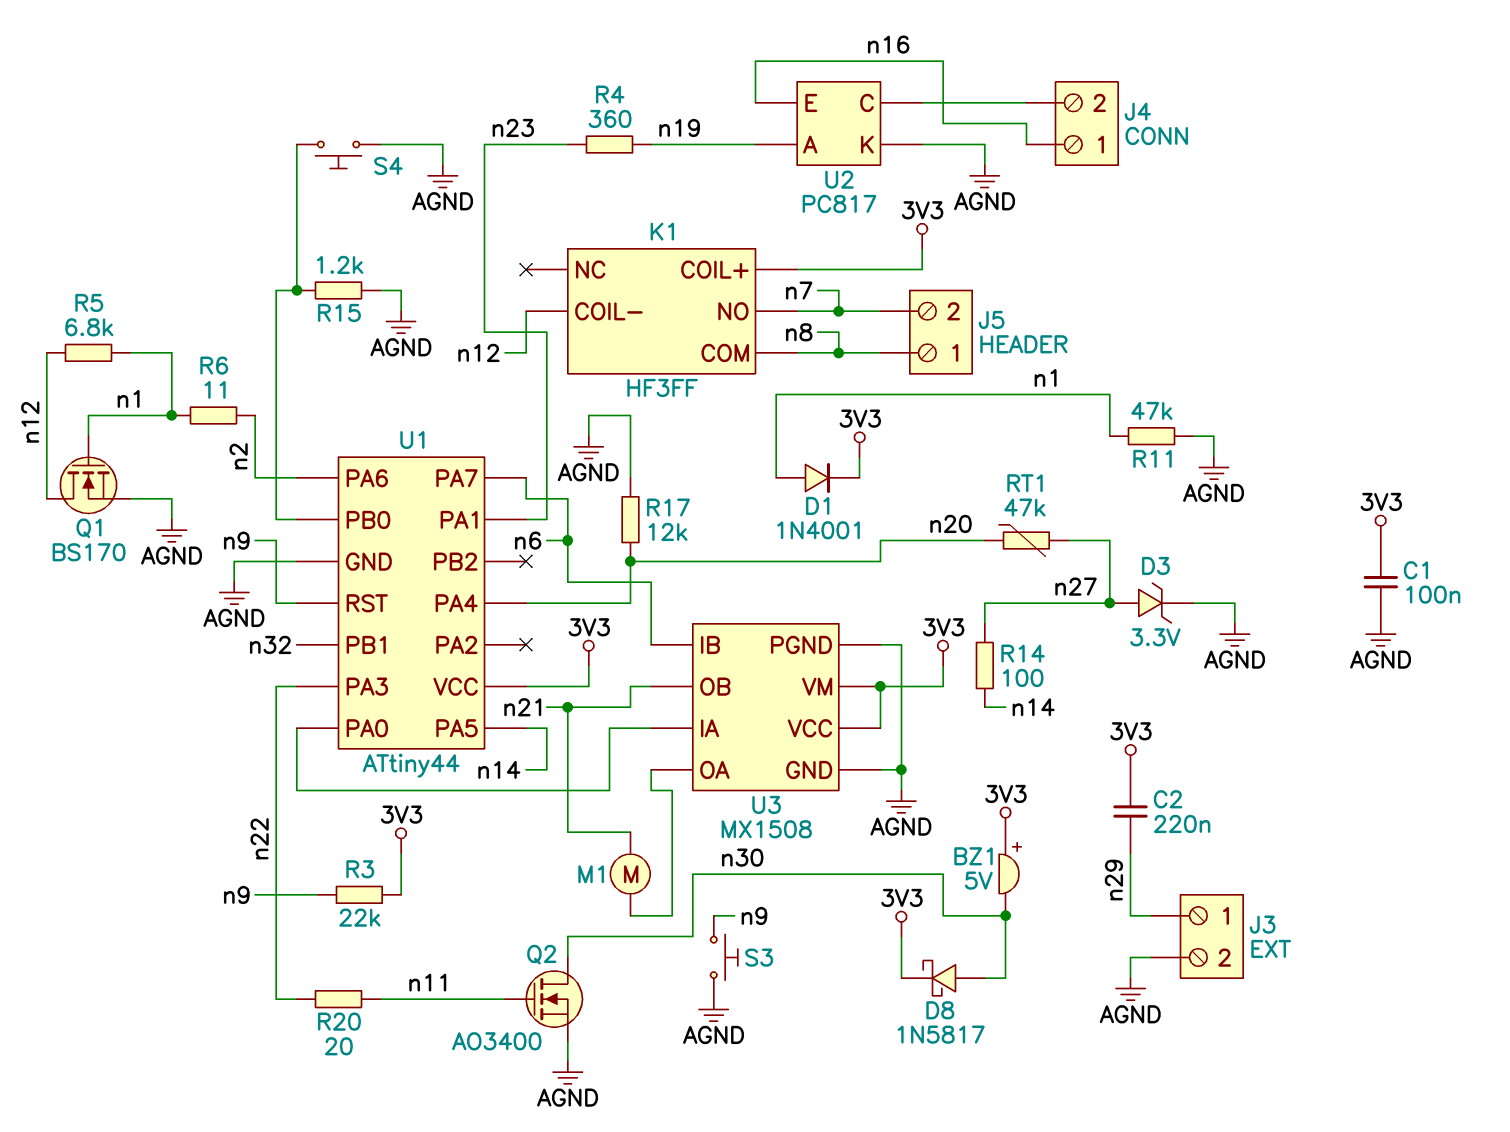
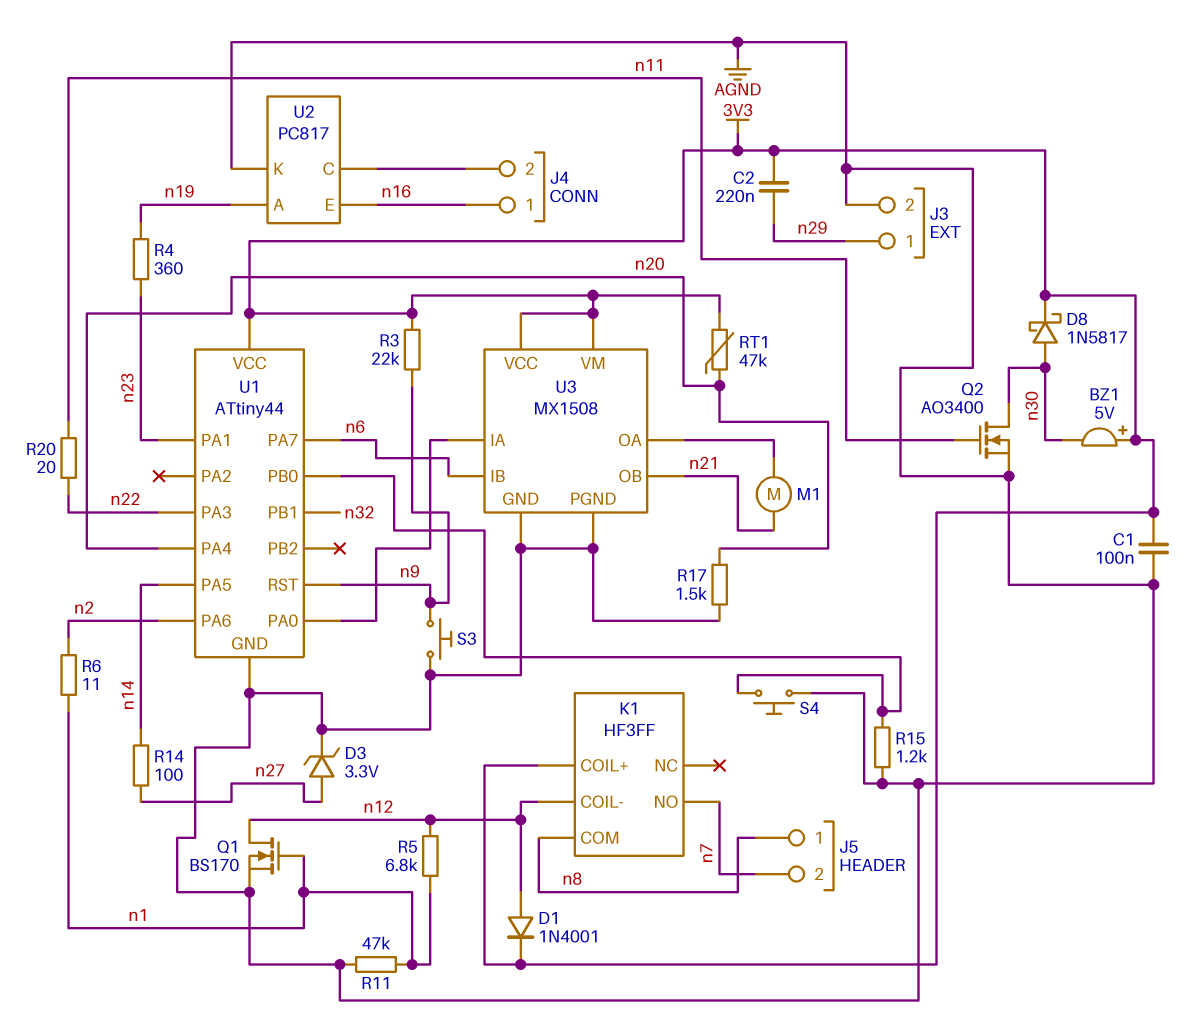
D1: diode 1N4001 (A n1, K 3V3) -> diode 1N4001 (A n12, K 3V3)
R17: 12k (AGND, n20) -> 1.5k (AGND, n20)
RT1: 47k (n20, n27) -> 47k (3V3, n20)

